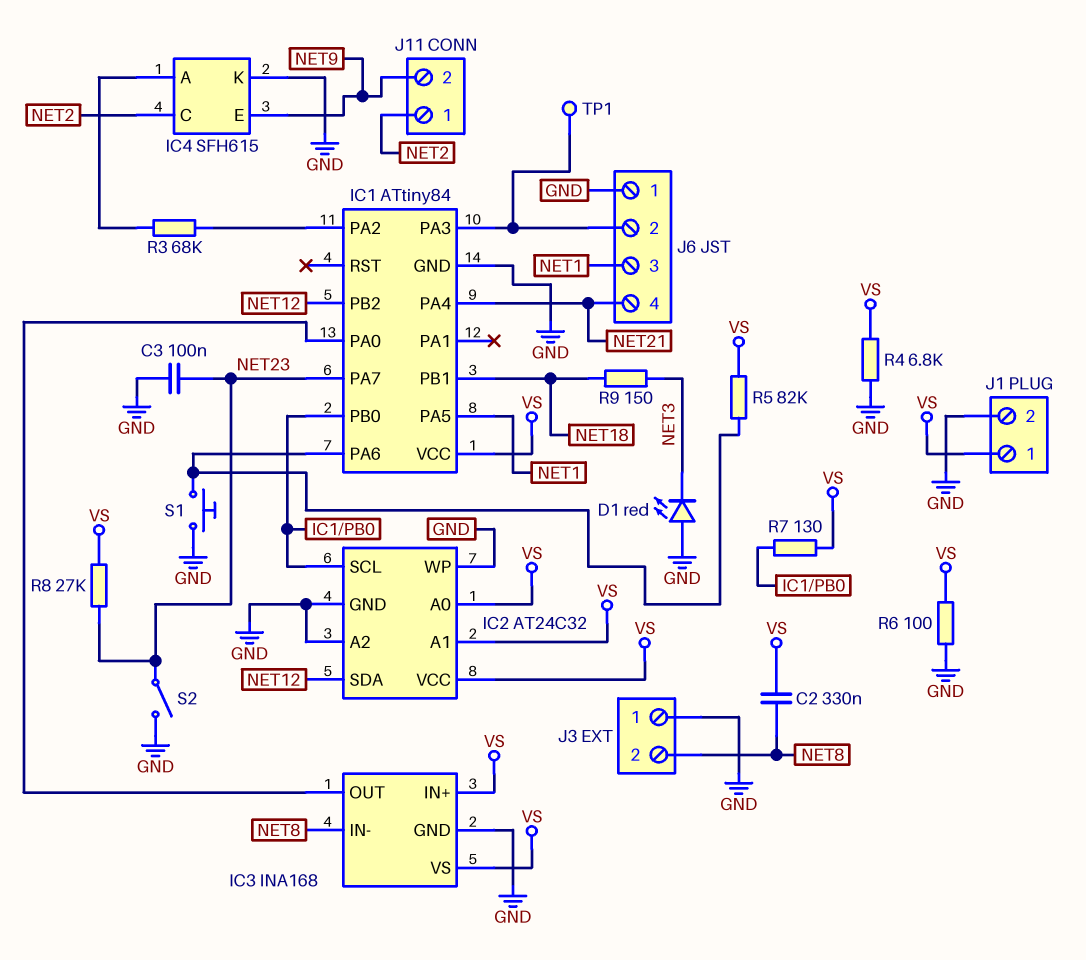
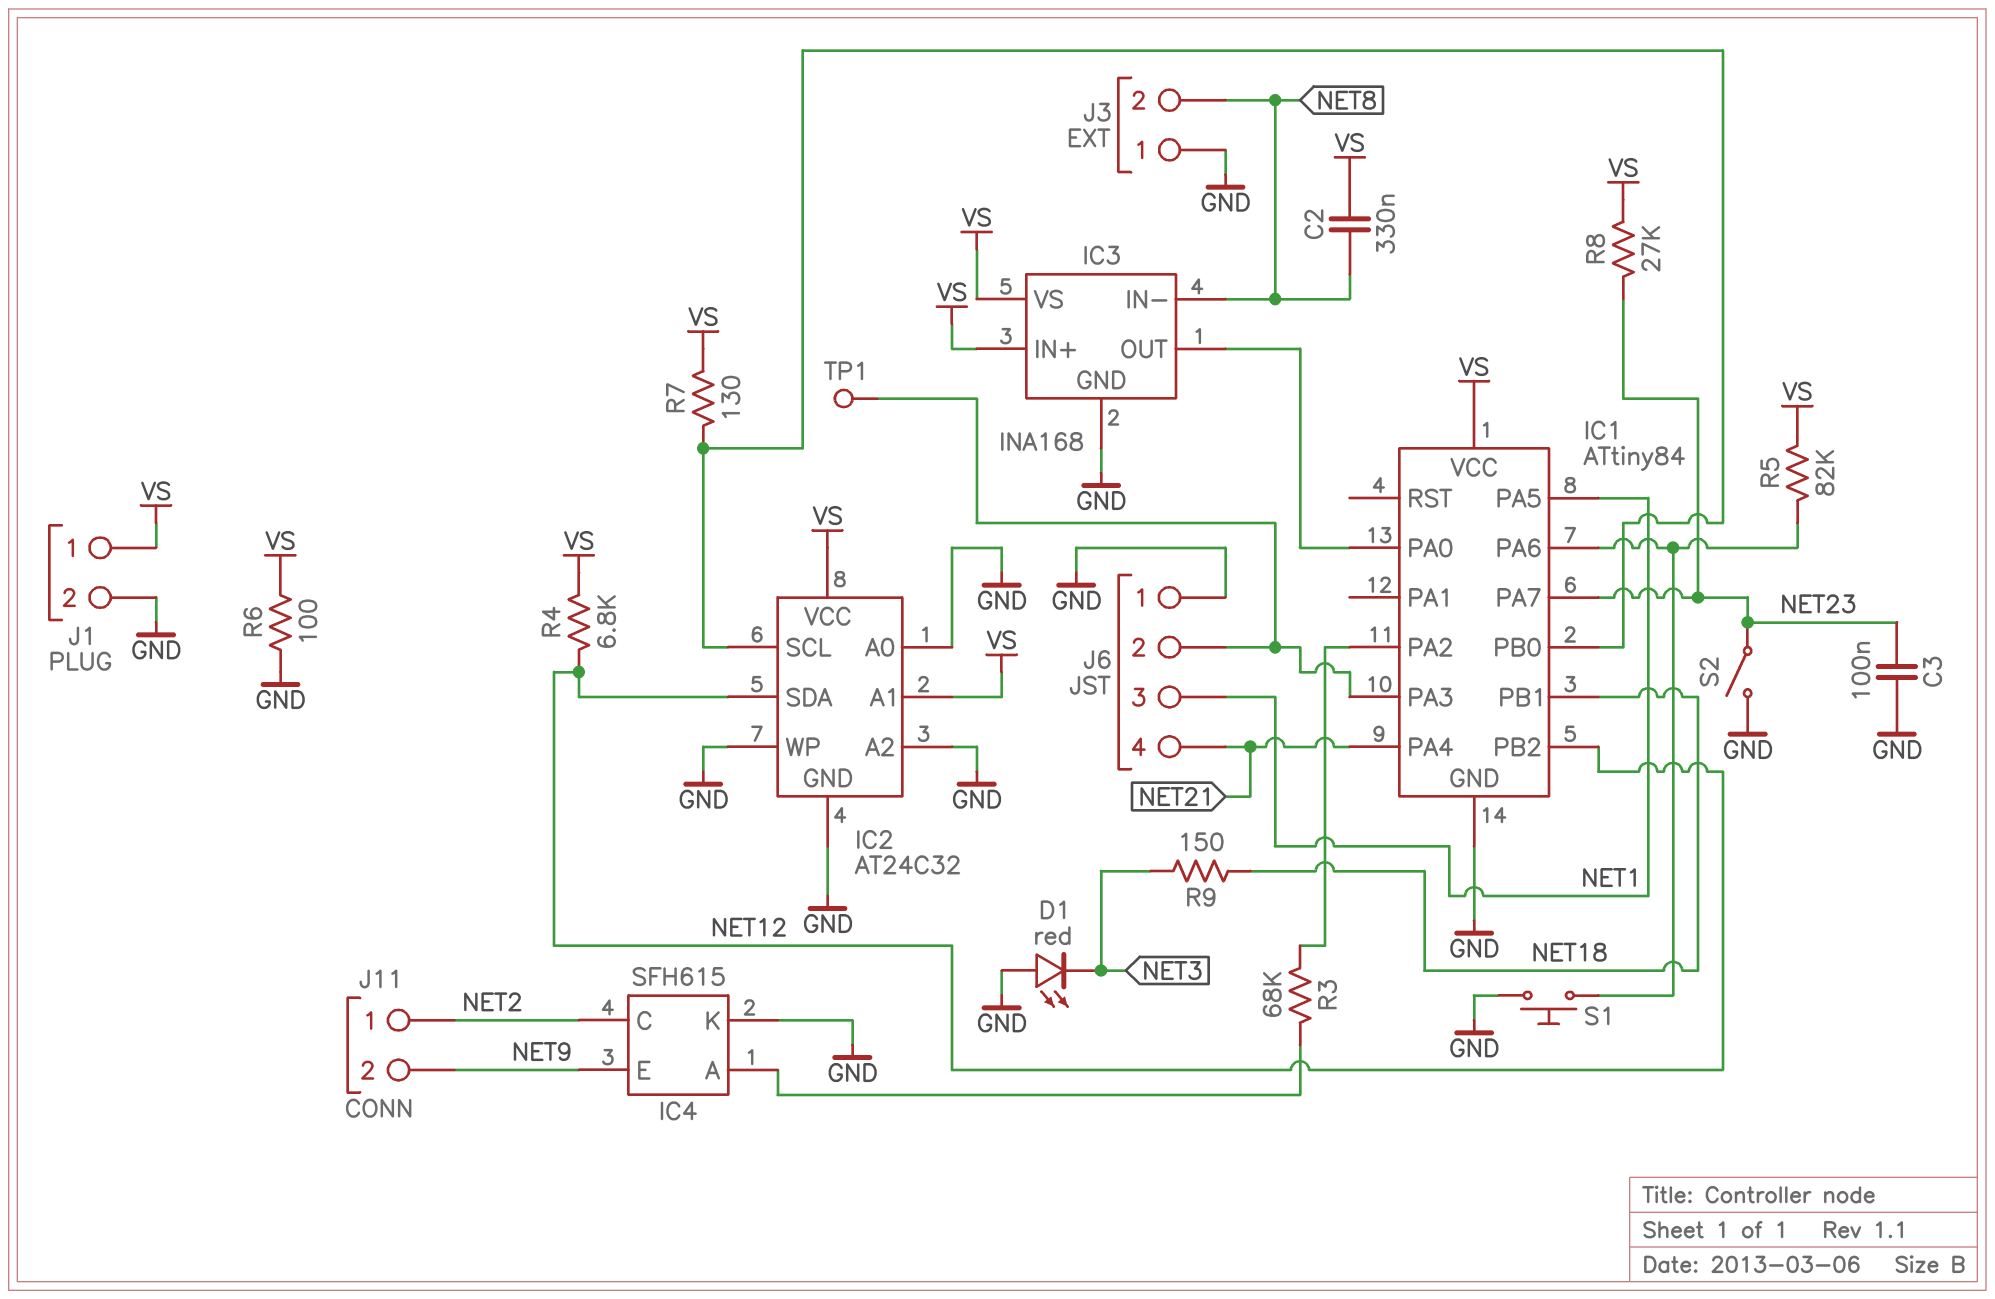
IC2 pin A0: VS -> GND
R4: 6.8k (GND, VS) -> 6.8k (NET12, VS)

